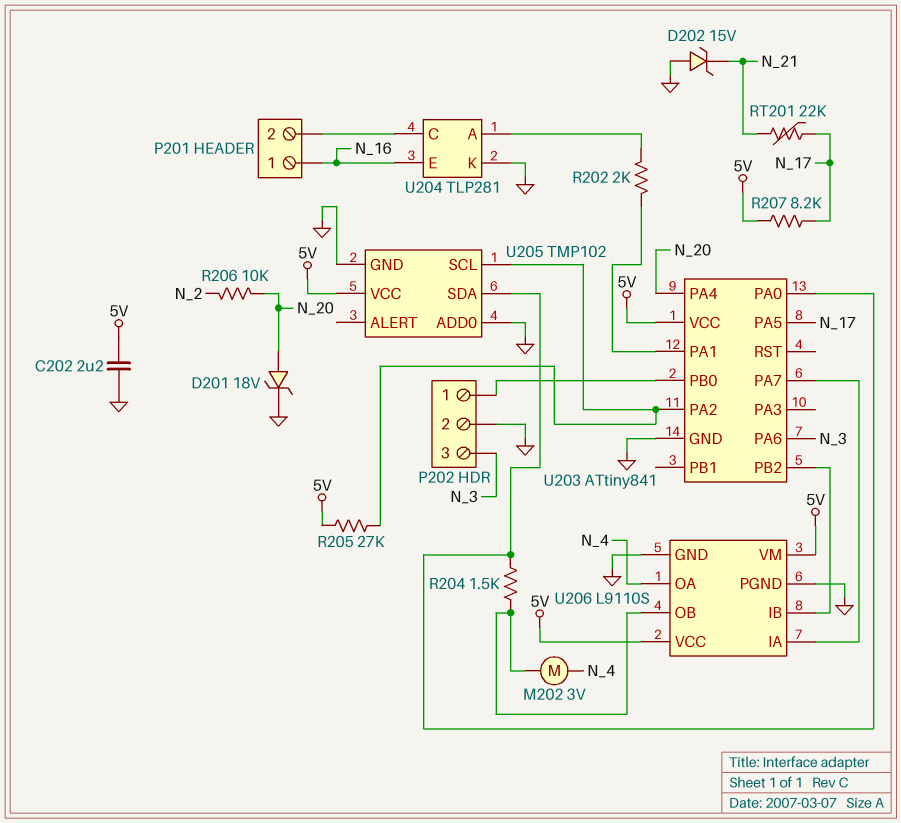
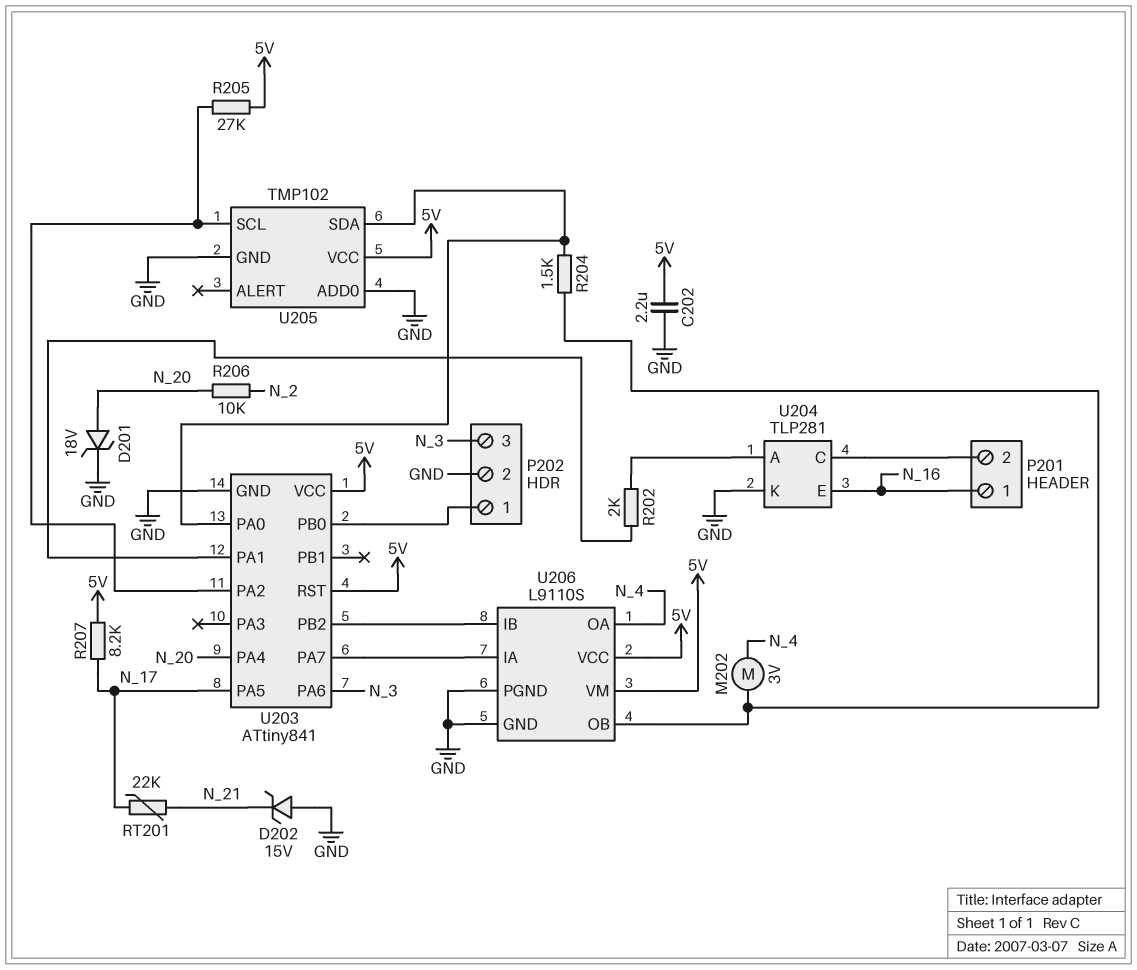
U203 pin RST: none -> 5V

